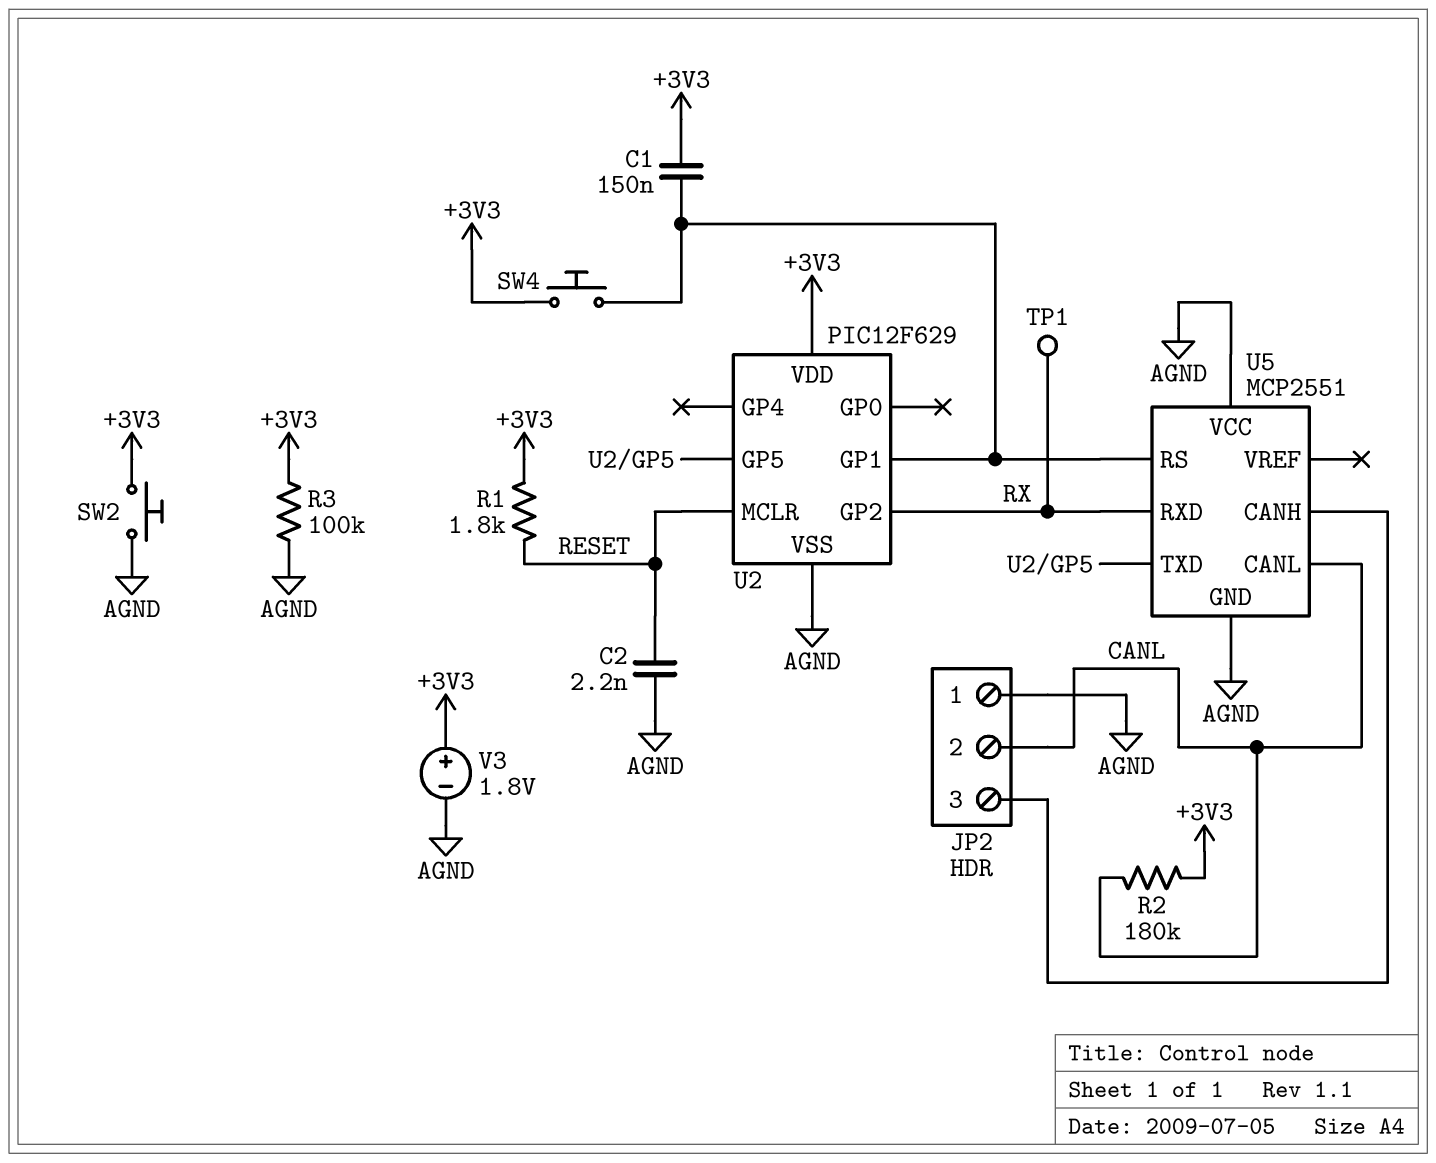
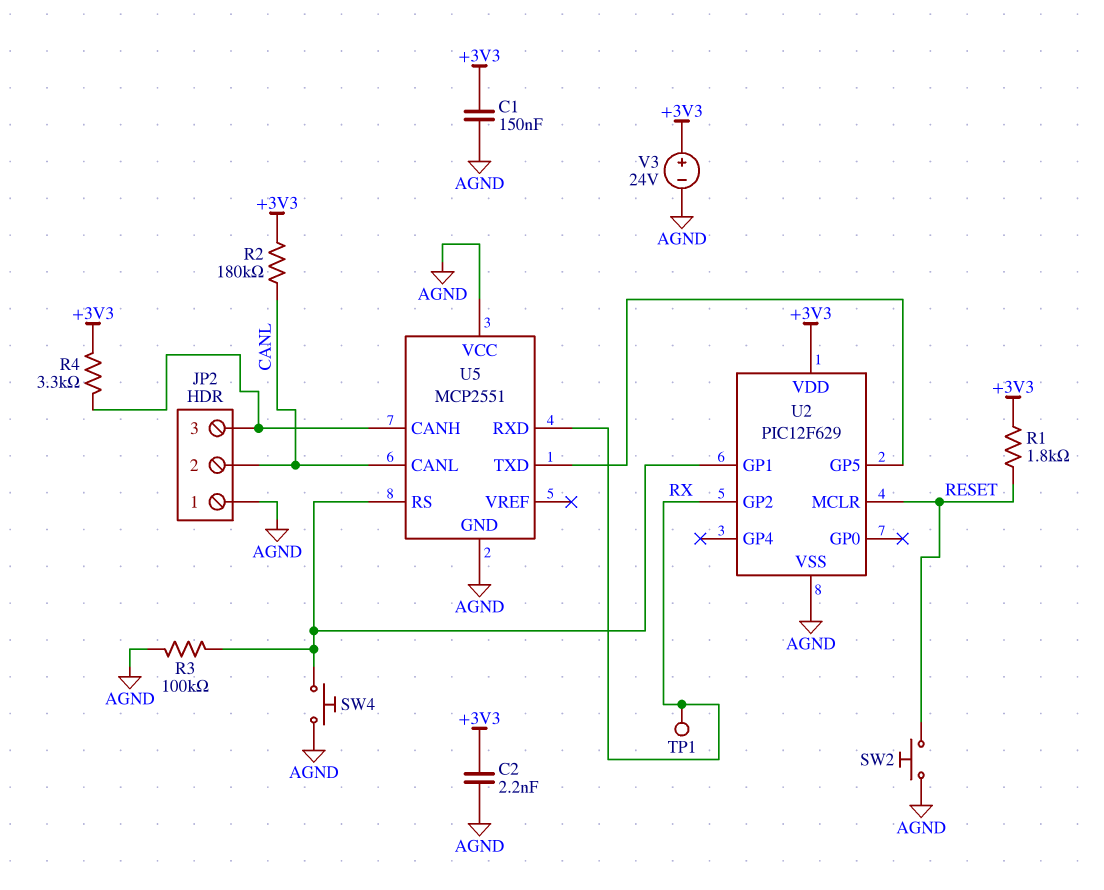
C1: 150nF (+3V3, U2/GP1) -> 150nF (+3V3, AGND)
C2: 2.2nF (AGND, RESET) -> 2.2nF (+3V3, AGND)
R3: 100k (+3V3, AGND) -> 100k (AGND, U2/GP1)
R4: none -> 3.3k (+3V3, JP2/3)
SW2: button (+3V3, AGND) -> button (AGND, RESET)
SW4: button (+3V3, U2/GP1) -> button (AGND, U2/GP1)
V3: 1.8V (plus +3V3, minus AGND) -> 24V (plus +3V3, minus AGND)

